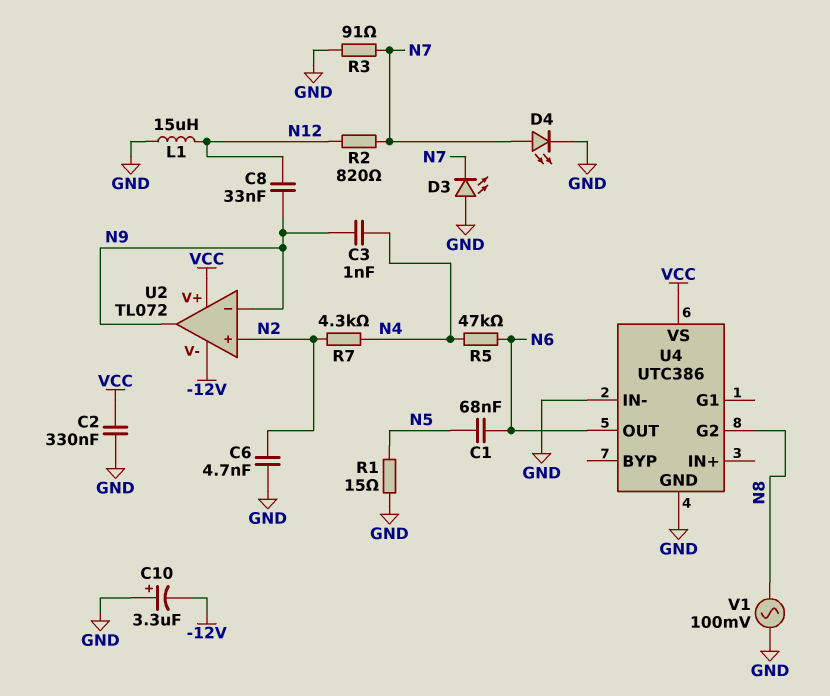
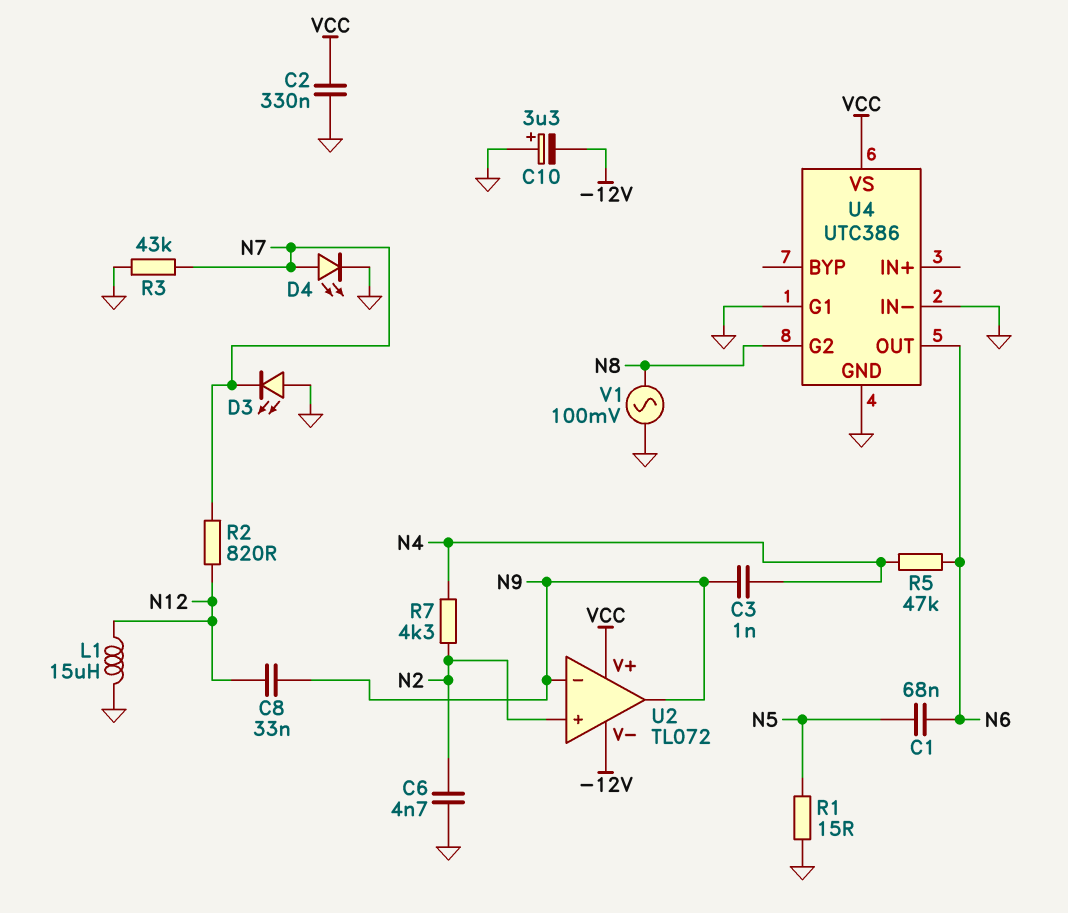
R3: 91 (GND, N7) -> 43k (GND, N7)
U4 pin G1: none -> GND

